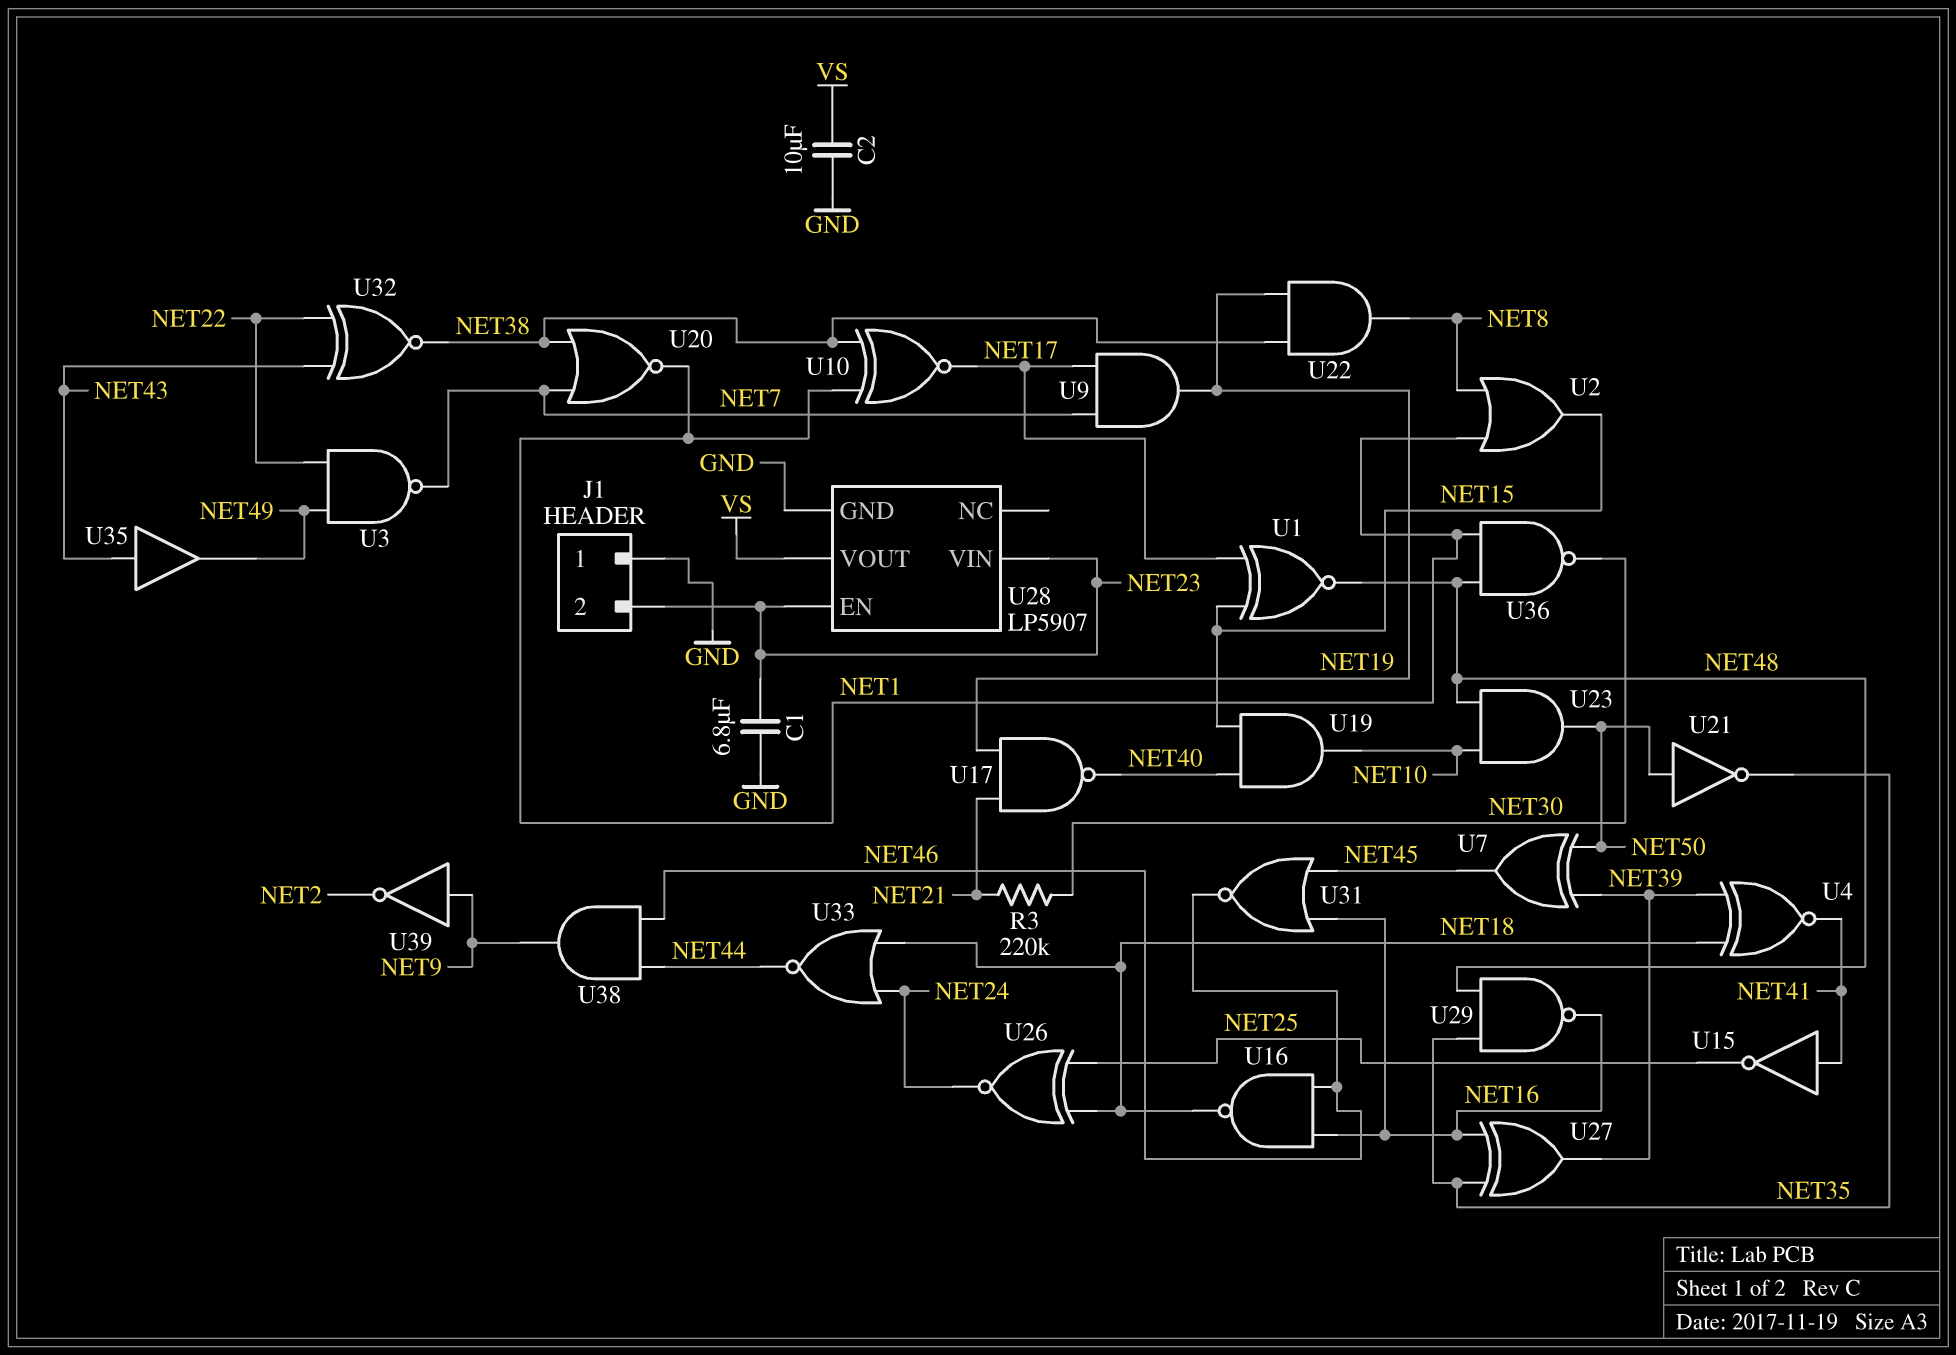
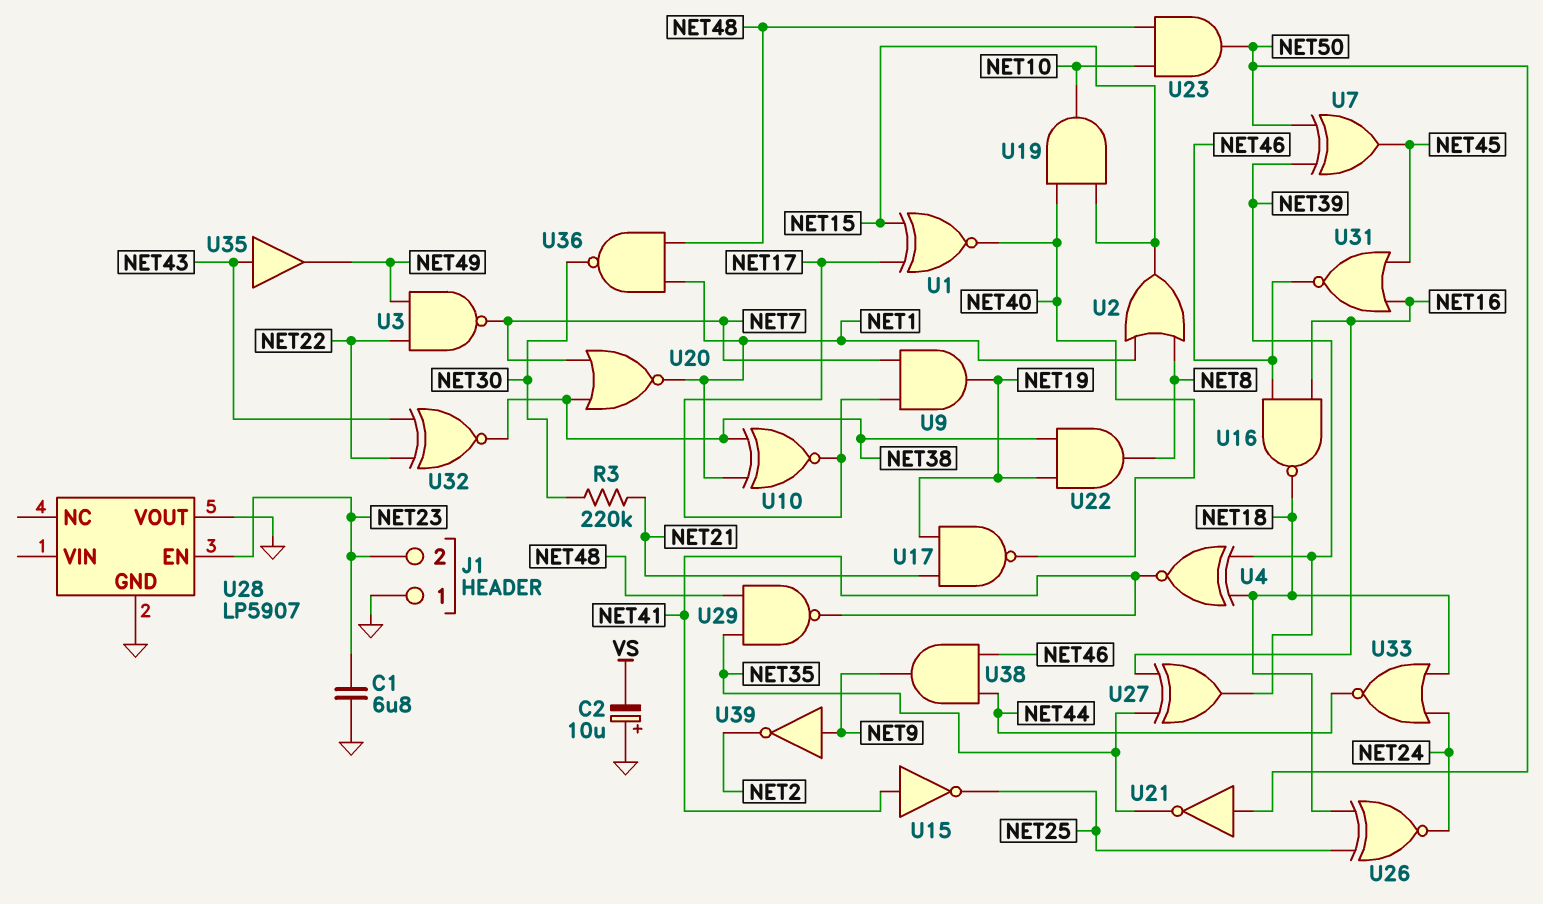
C2: 10uF (GND, VS) -> 10uF (plus GND, minus VS)
U1: XNOR (in NET15, in NET17, out NET48) -> XNOR (in NET15, in NET17, out NET40)
U28 pin VIN: NET23 -> none
U28 pin VOUT: VS -> GND
U29: NAND (in NET35, in NET48, out NET16) -> NAND (in NET35, in NET48, out NET41)

